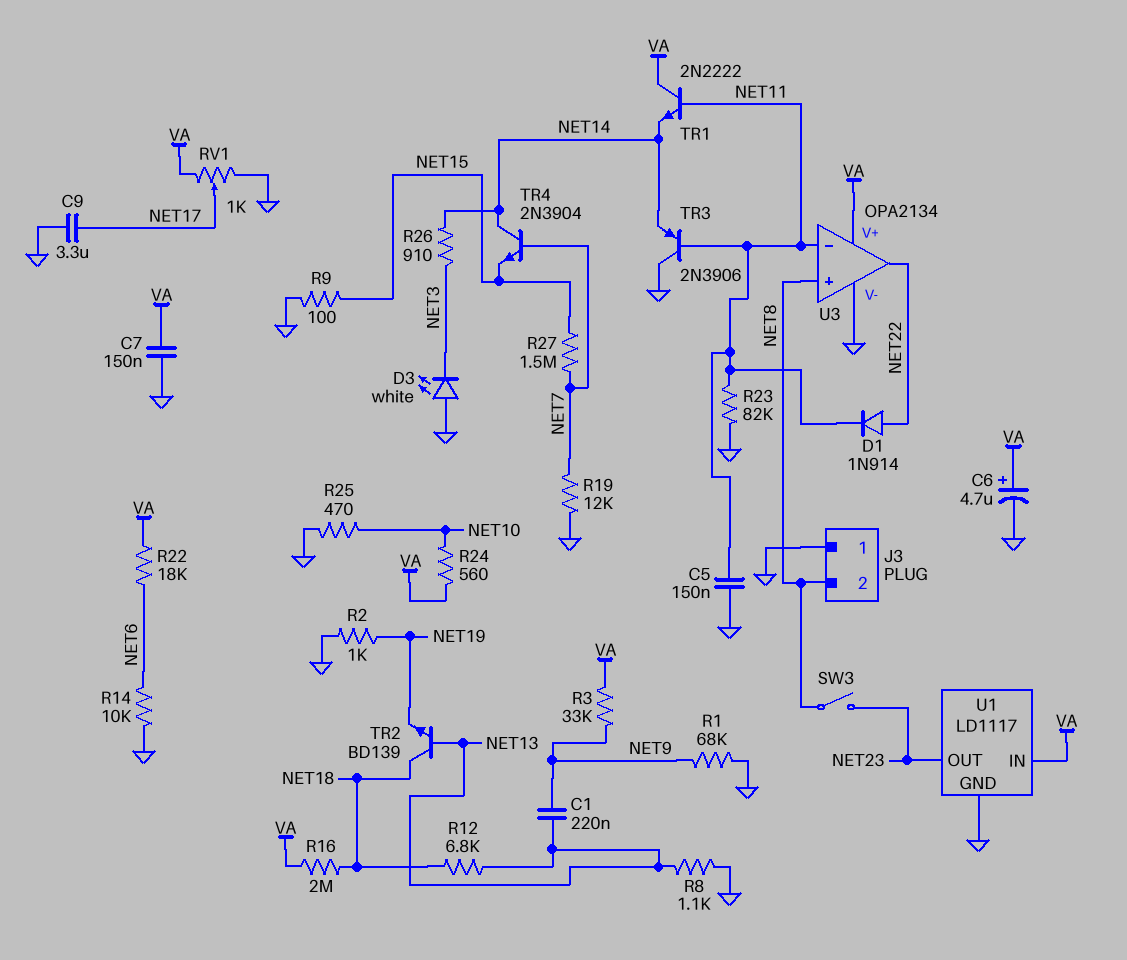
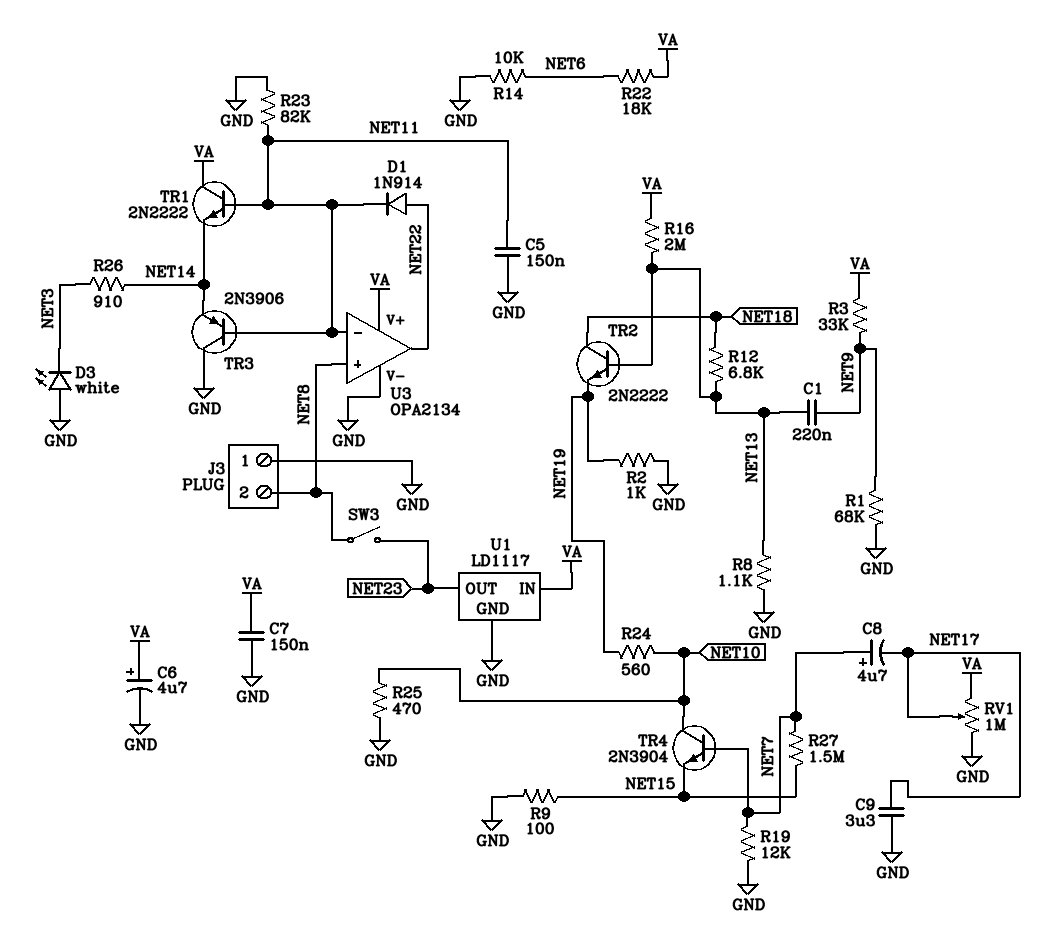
C8: none -> 4.7uF (plus NET7, minus NET17)
R16: 2M (NET18, VA) -> 2M (NET13, VA)
R24: 560 (NET10, VA) -> 560 (NET10, NET19)
RV1: 1k (GND, VA, wiper NET17) -> 1M (GND, VA, wiper NET17)
TR2: NPN BD139 (B NET13, C NET18, E NET19) -> NPN 2N2222 (B NET13, C NET18, E NET19)
TR4: NPN 2N3904 (B NET7, C NET14, E NET15) -> NPN 2N3904 (B NET7, C NET10, E NET15)

